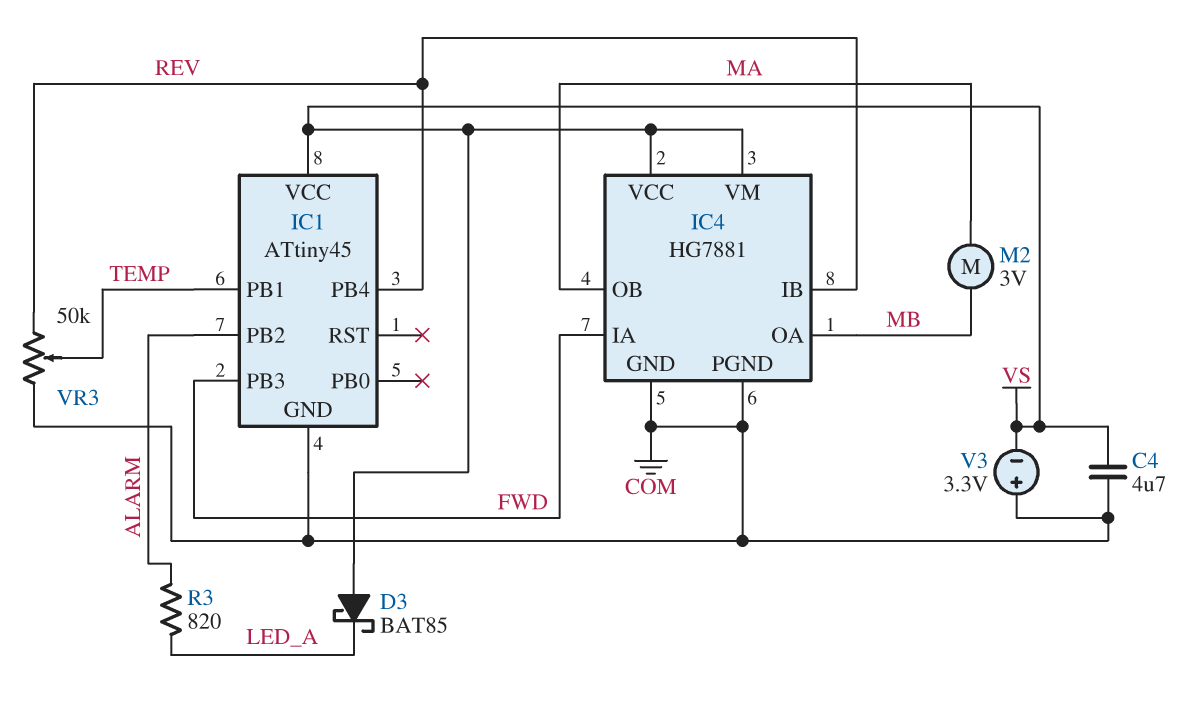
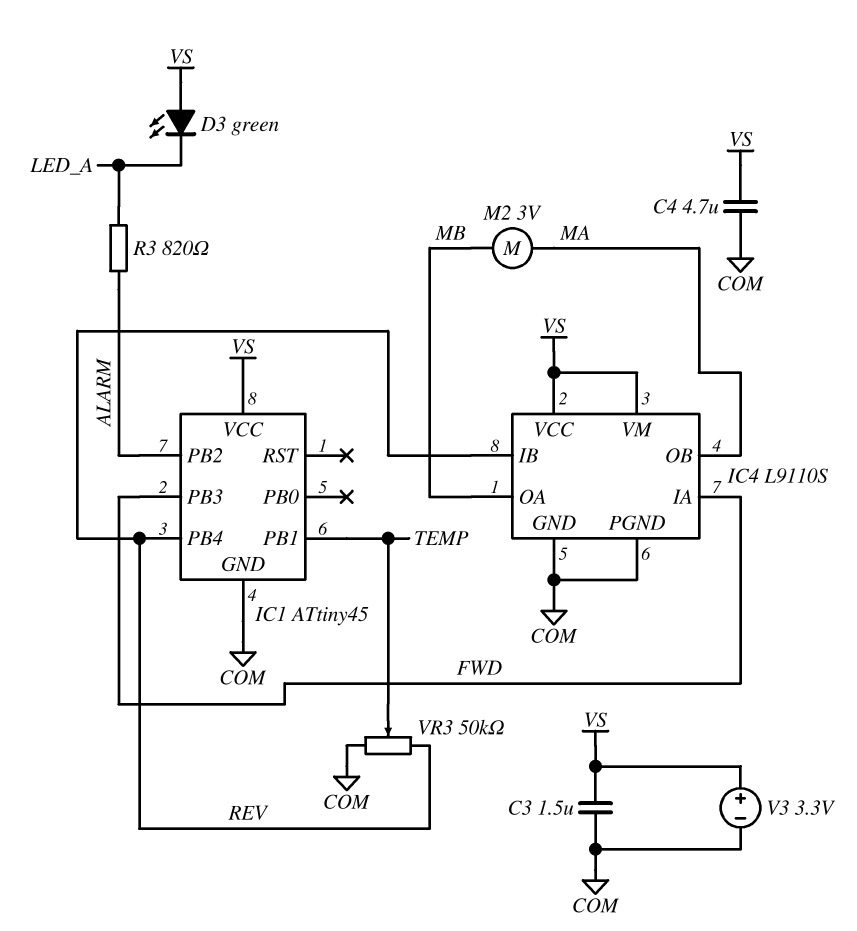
C3: none -> 1.5uF (COM, VS)
D3: schottky BAT85 (A VS, K LED_A) -> LED green (A VS, K LED_A)
IC4: HG7881 -> L9110S
V3: 3.3V (plus COM, minus VS) -> 3.3V (plus VS, minus COM)

